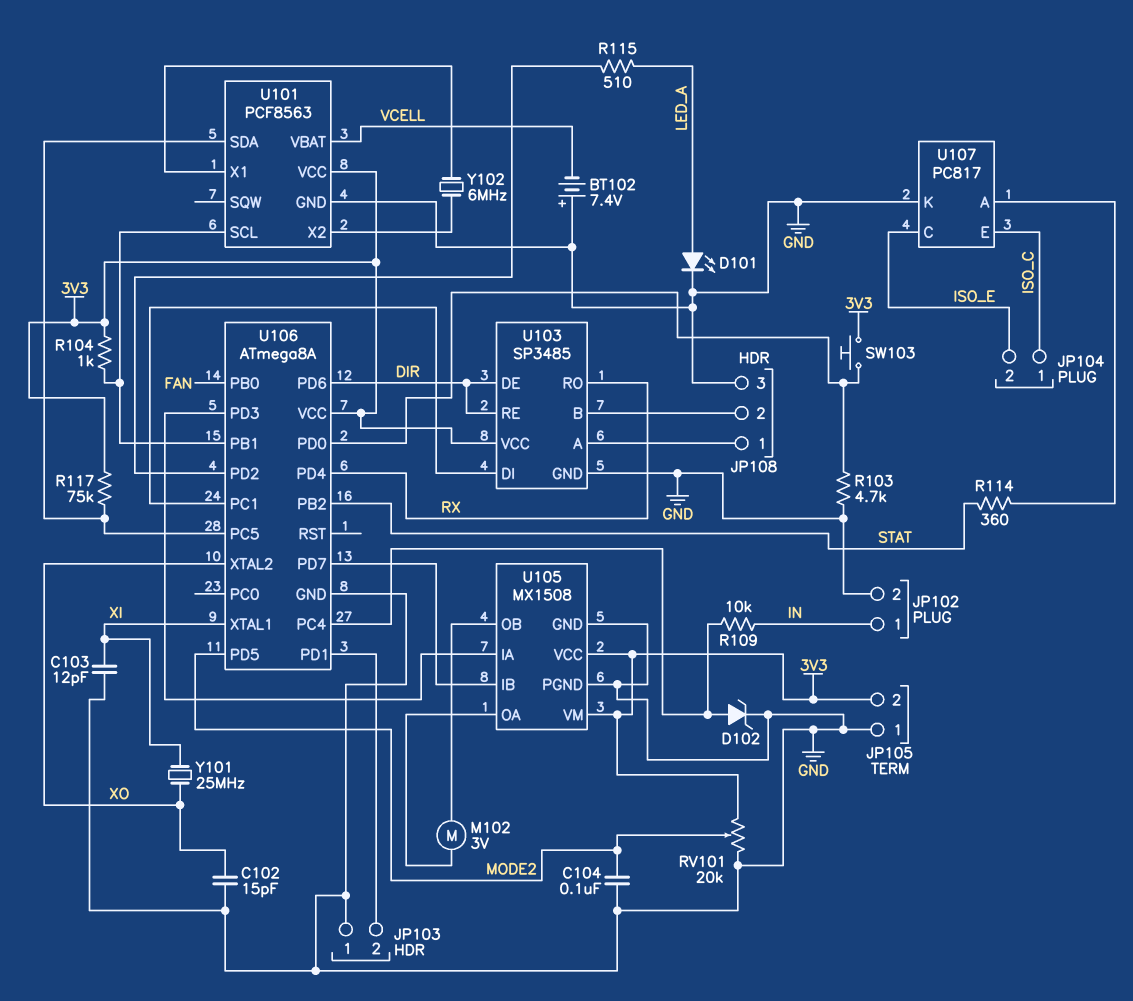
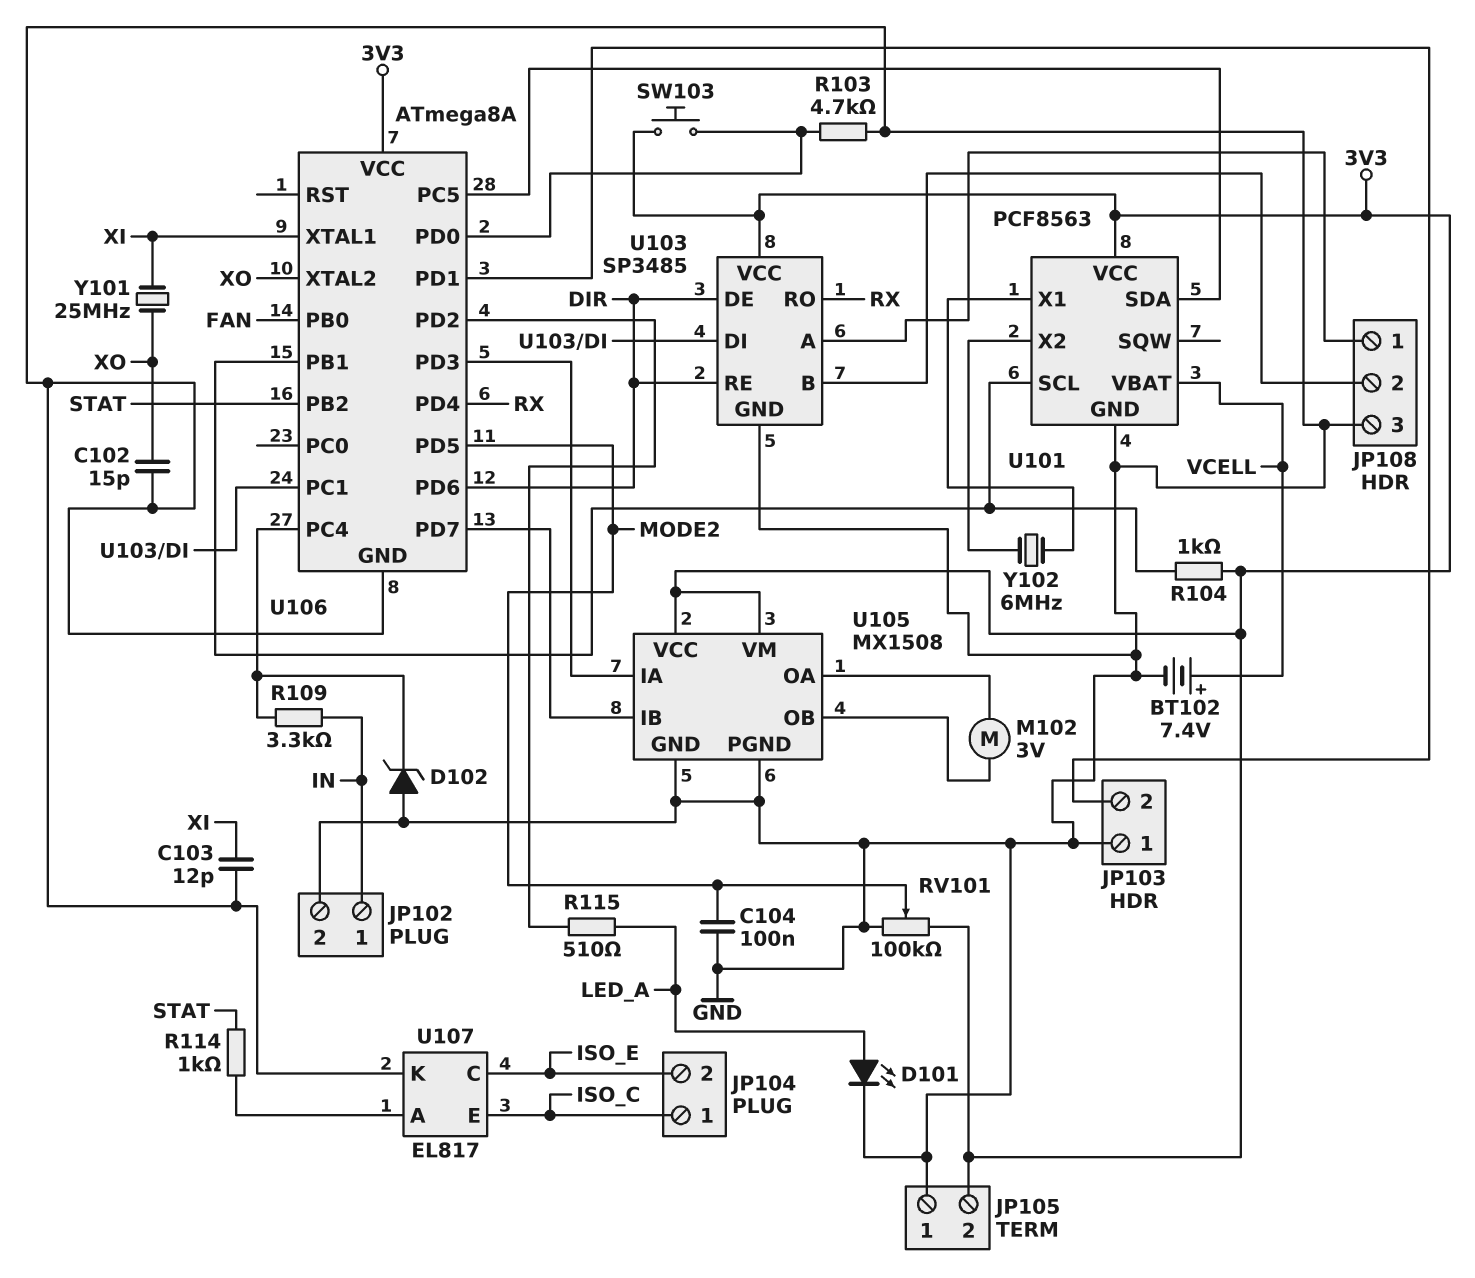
BT102: 7.4V (plus GND, minus VCELL) -> 7.4V (plus VCELL, minus GND)
D102: zener (A U106/PC4, K GND) -> zener (A GND, K U106/PC4)
R109: 10k (IN, U106/PC4) -> 3.3k (IN, U106/PC4)
R114: 360 (STAT, U107/A) -> 1k (STAT, U107/A)
R117: 75k (3V3, U101/SDA) -> none
RV101: 20k (3V3, GND, wiper MODE2) -> 100k (3V3, GND, wiper MODE2)
U107: PC817 -> EL817

